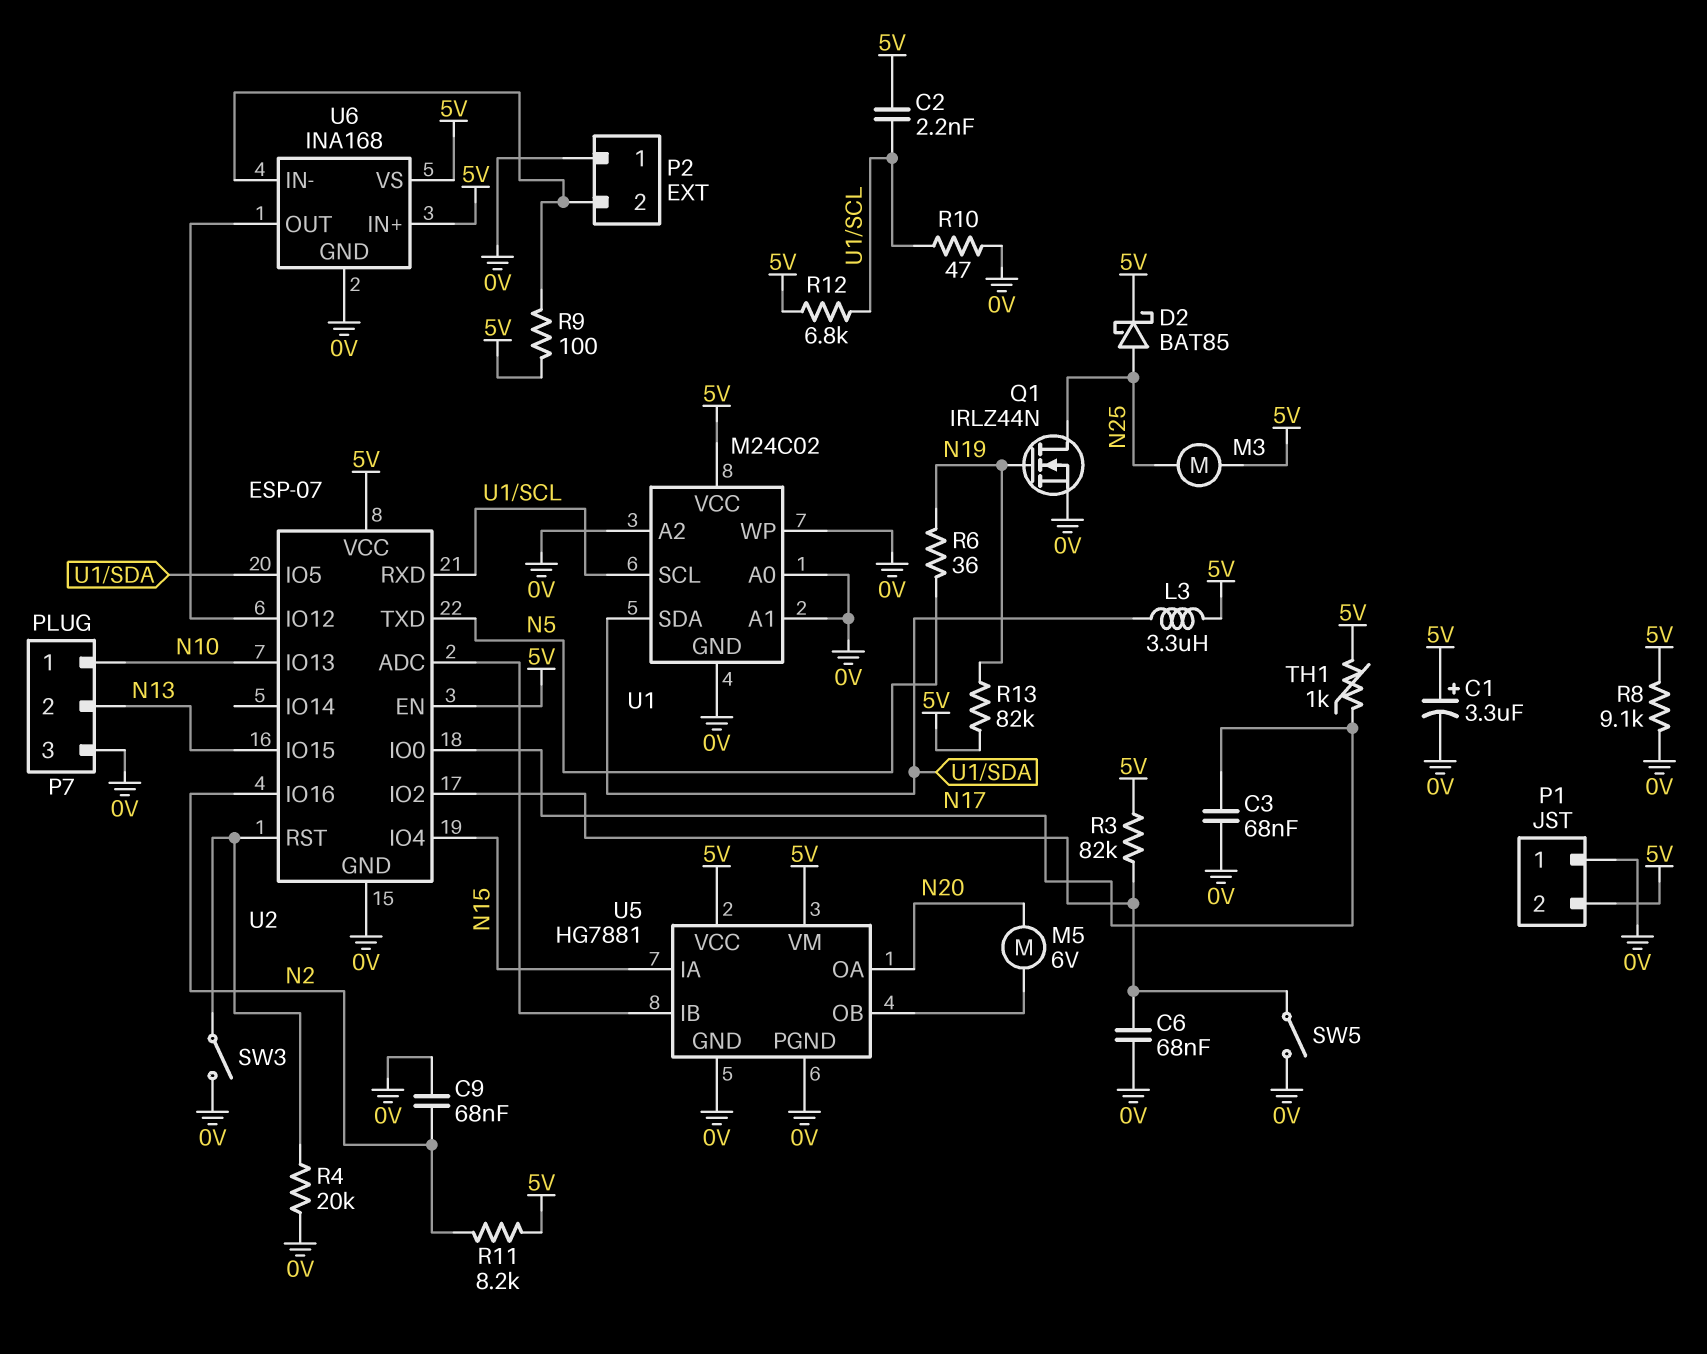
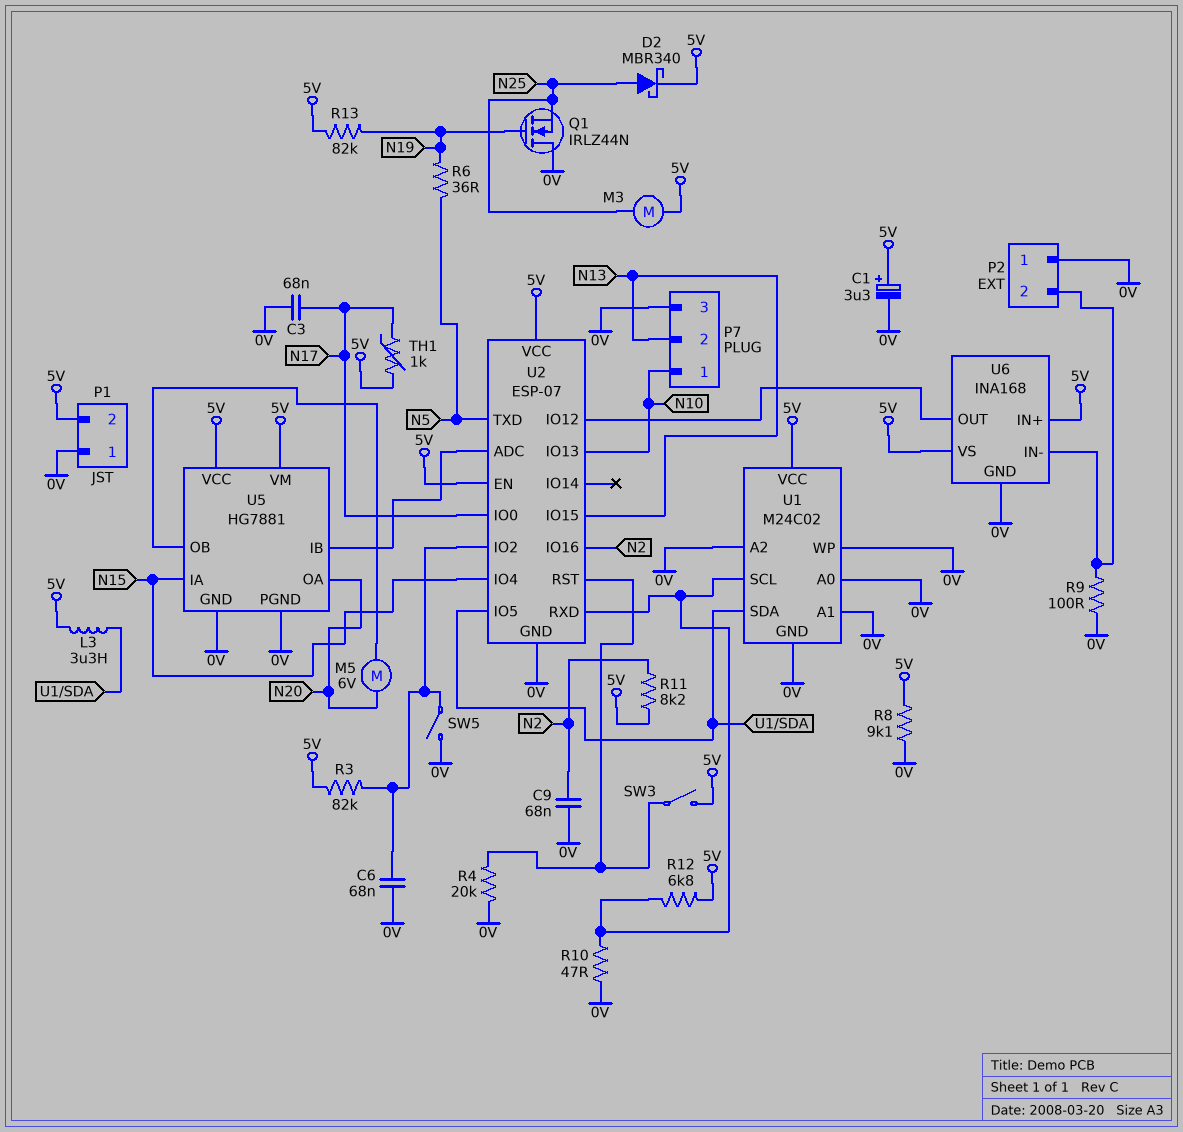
C2: 2.2nF (5V, U1/SCL) -> none
D2: schottky BAT85 (A N25, K 5V) -> schottky MBR340 (A N25, K 5V)
Q1: NMOS IRLZ44N (G N19, D N25, S 0V) -> NMOS IRLZ44N (G N19, D 0V, S N25)
R9: 100 (5V, P2/2) -> 100 (0V, P2/2)
SW3: switch (0V, U2/RST) -> switch (5V, U2/RST)

